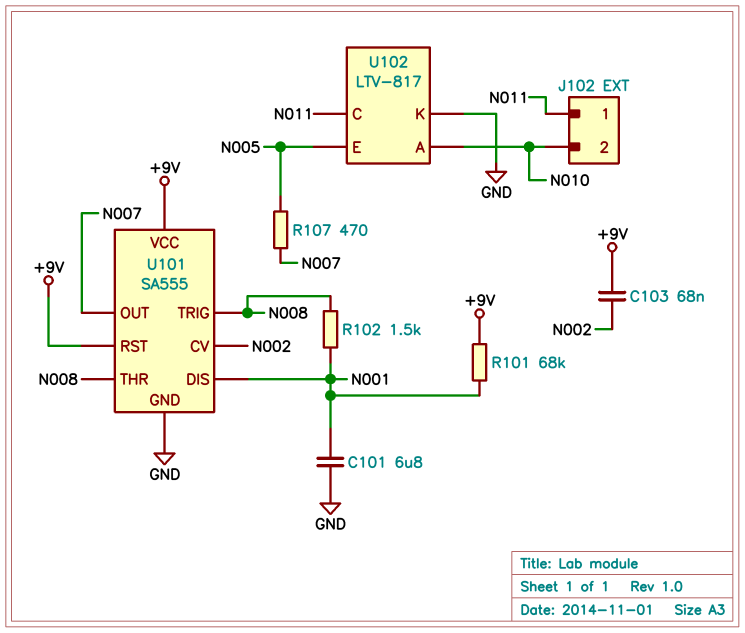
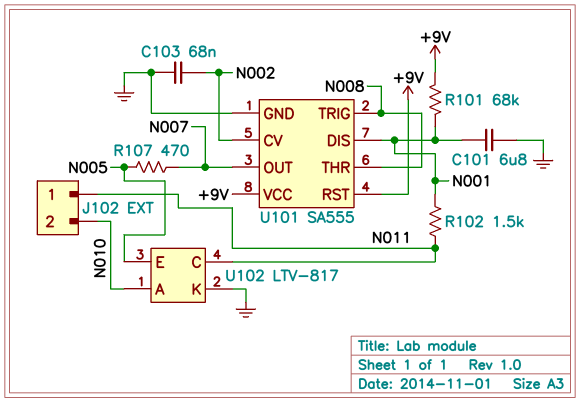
C103: 68nF (+9V, N002) -> 68nF (GND, N002)
R102: 1.5k (N001, N008) -> 1.5k (N001, N011)

